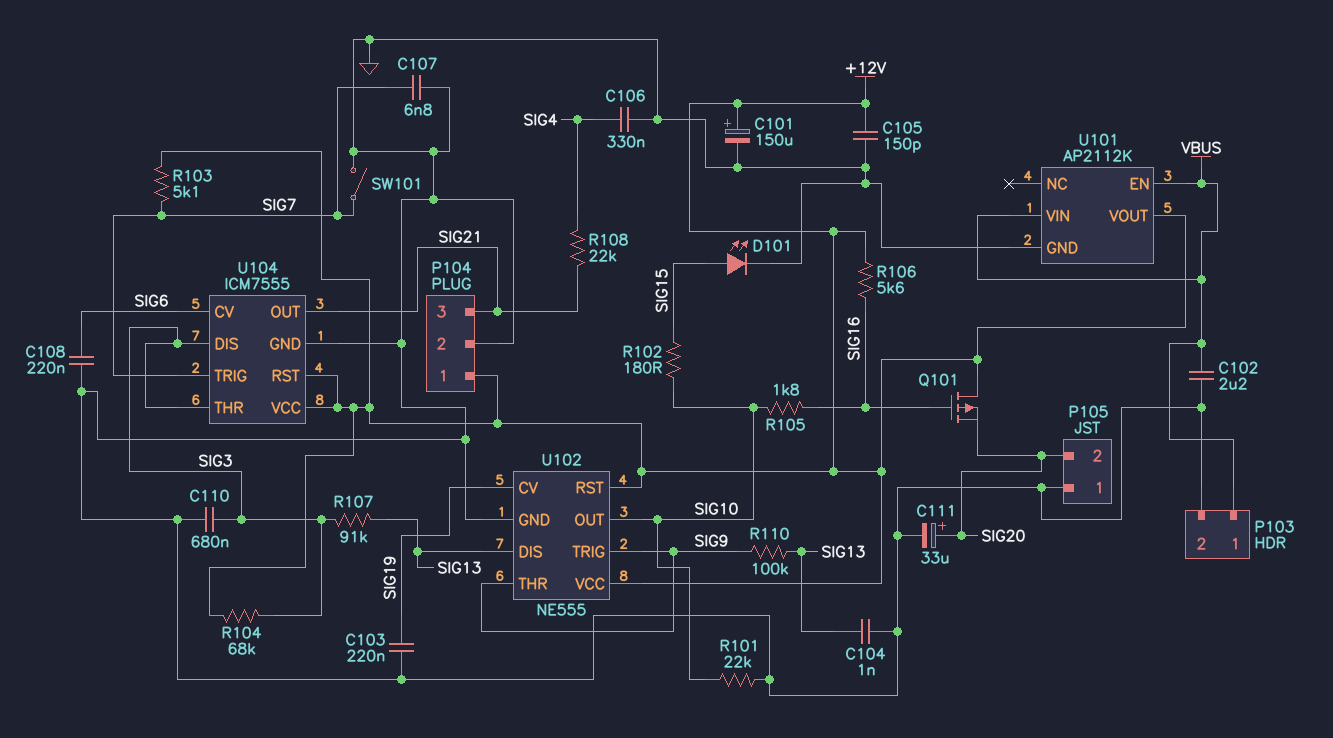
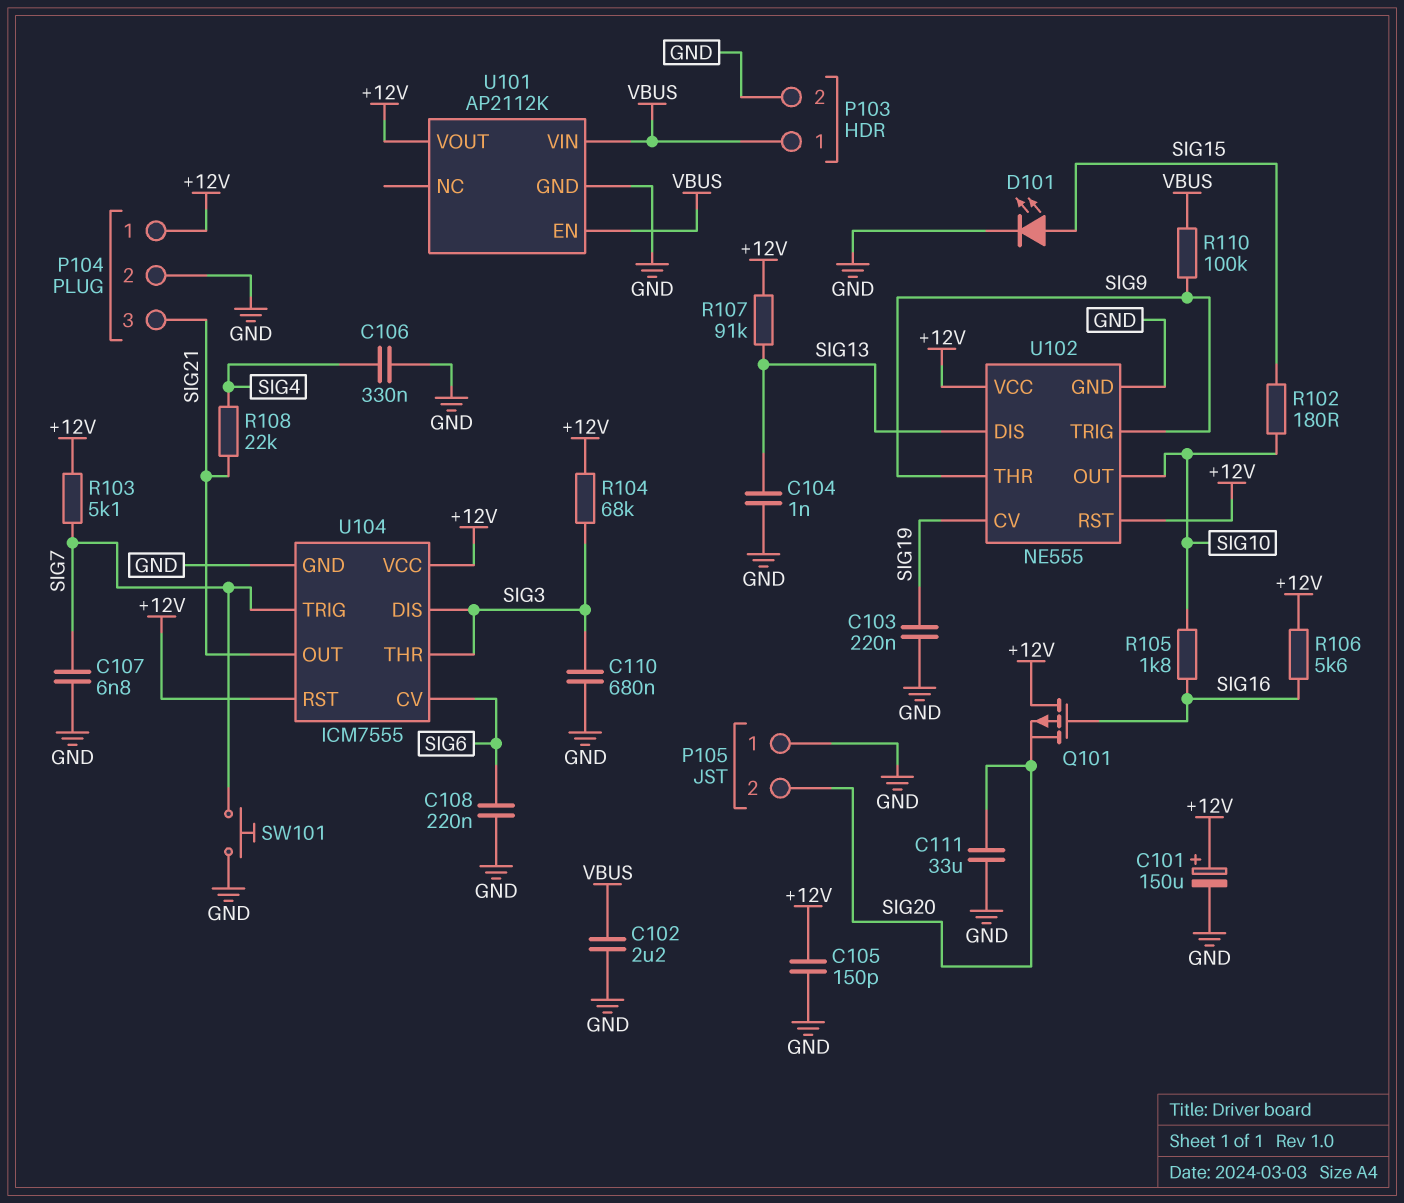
C111: 33uF (plus SIG20, minus GND) -> 33uF (GND, SIG20)
R101: 22k (GND, SIG10) -> none
R107: 91k (SIG3, SIG13) -> 91k (+12V, SIG13)
R110: 100k (SIG9, SIG13) -> 100k (SIG9, VBUS)
SW101: switch (GND, SIG7) -> button (GND, SIG7)

